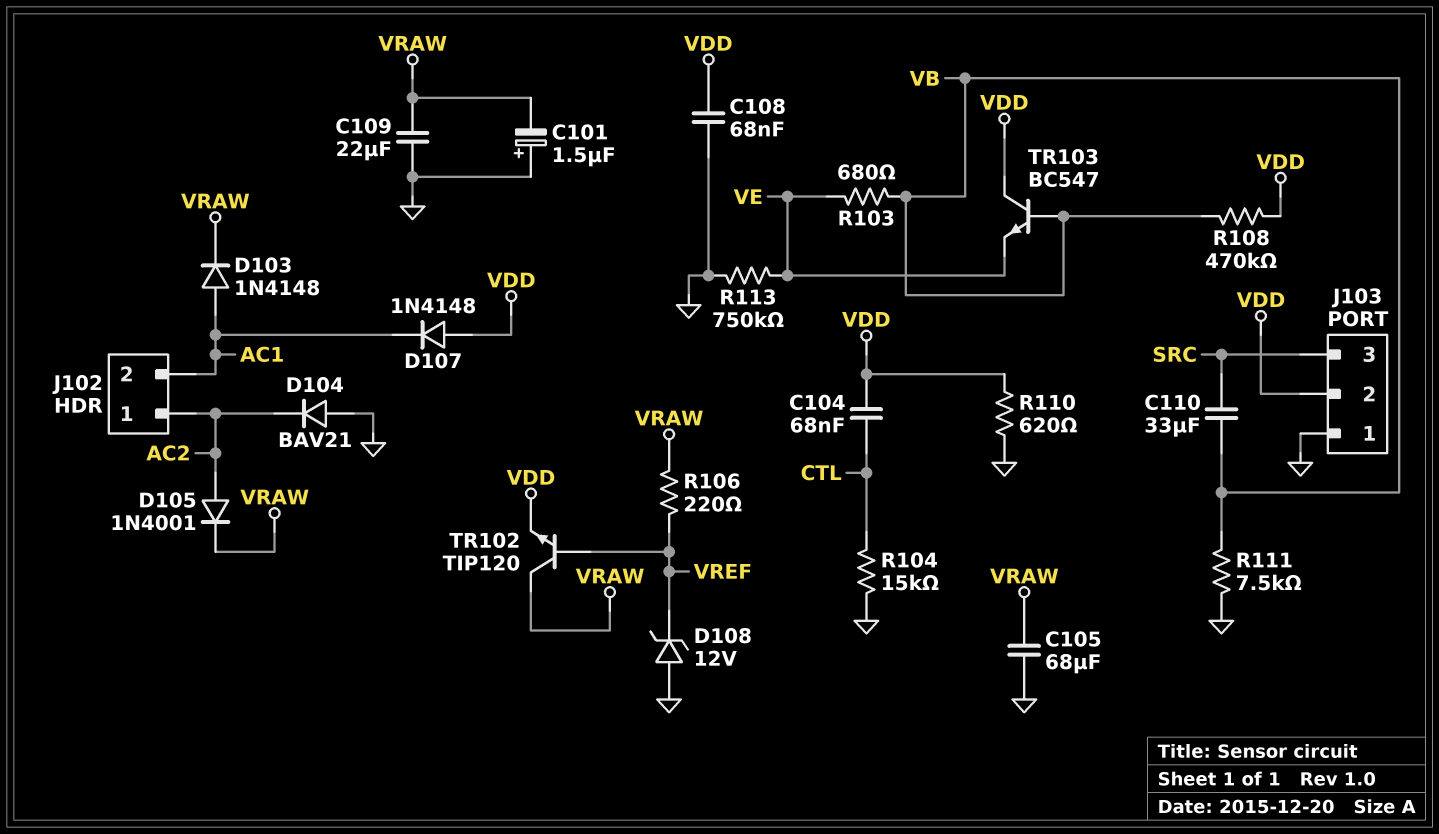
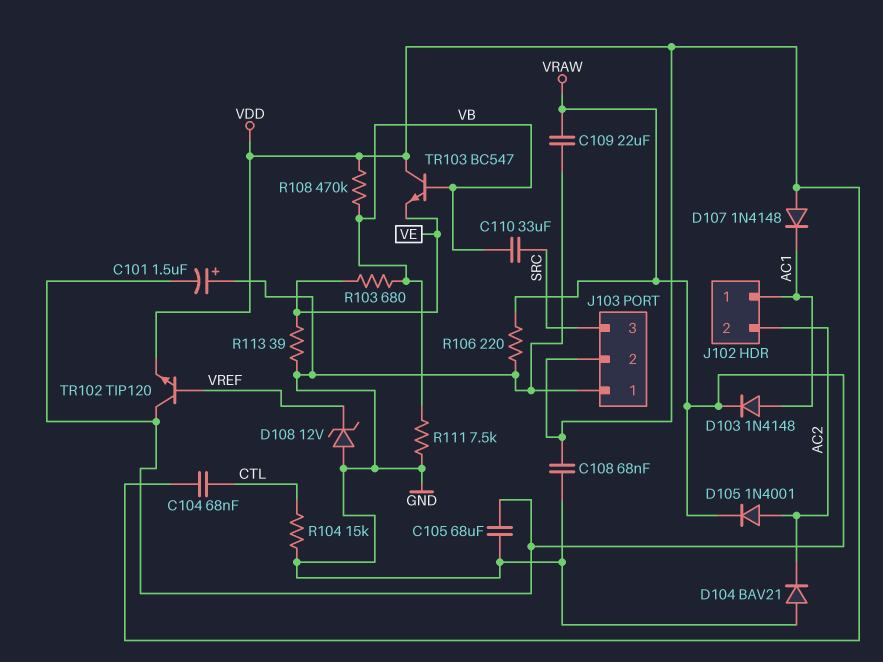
J102 pin 1: AC2 -> AC1
J102 pin 2: AC1 -> AC2
R106: 220 (VRAW, VREF) -> 220 (GND, VRAW)
R110: 620 (GND, VDD) -> none
R113: 750k (GND, VE) -> 39 (GND, VE)

